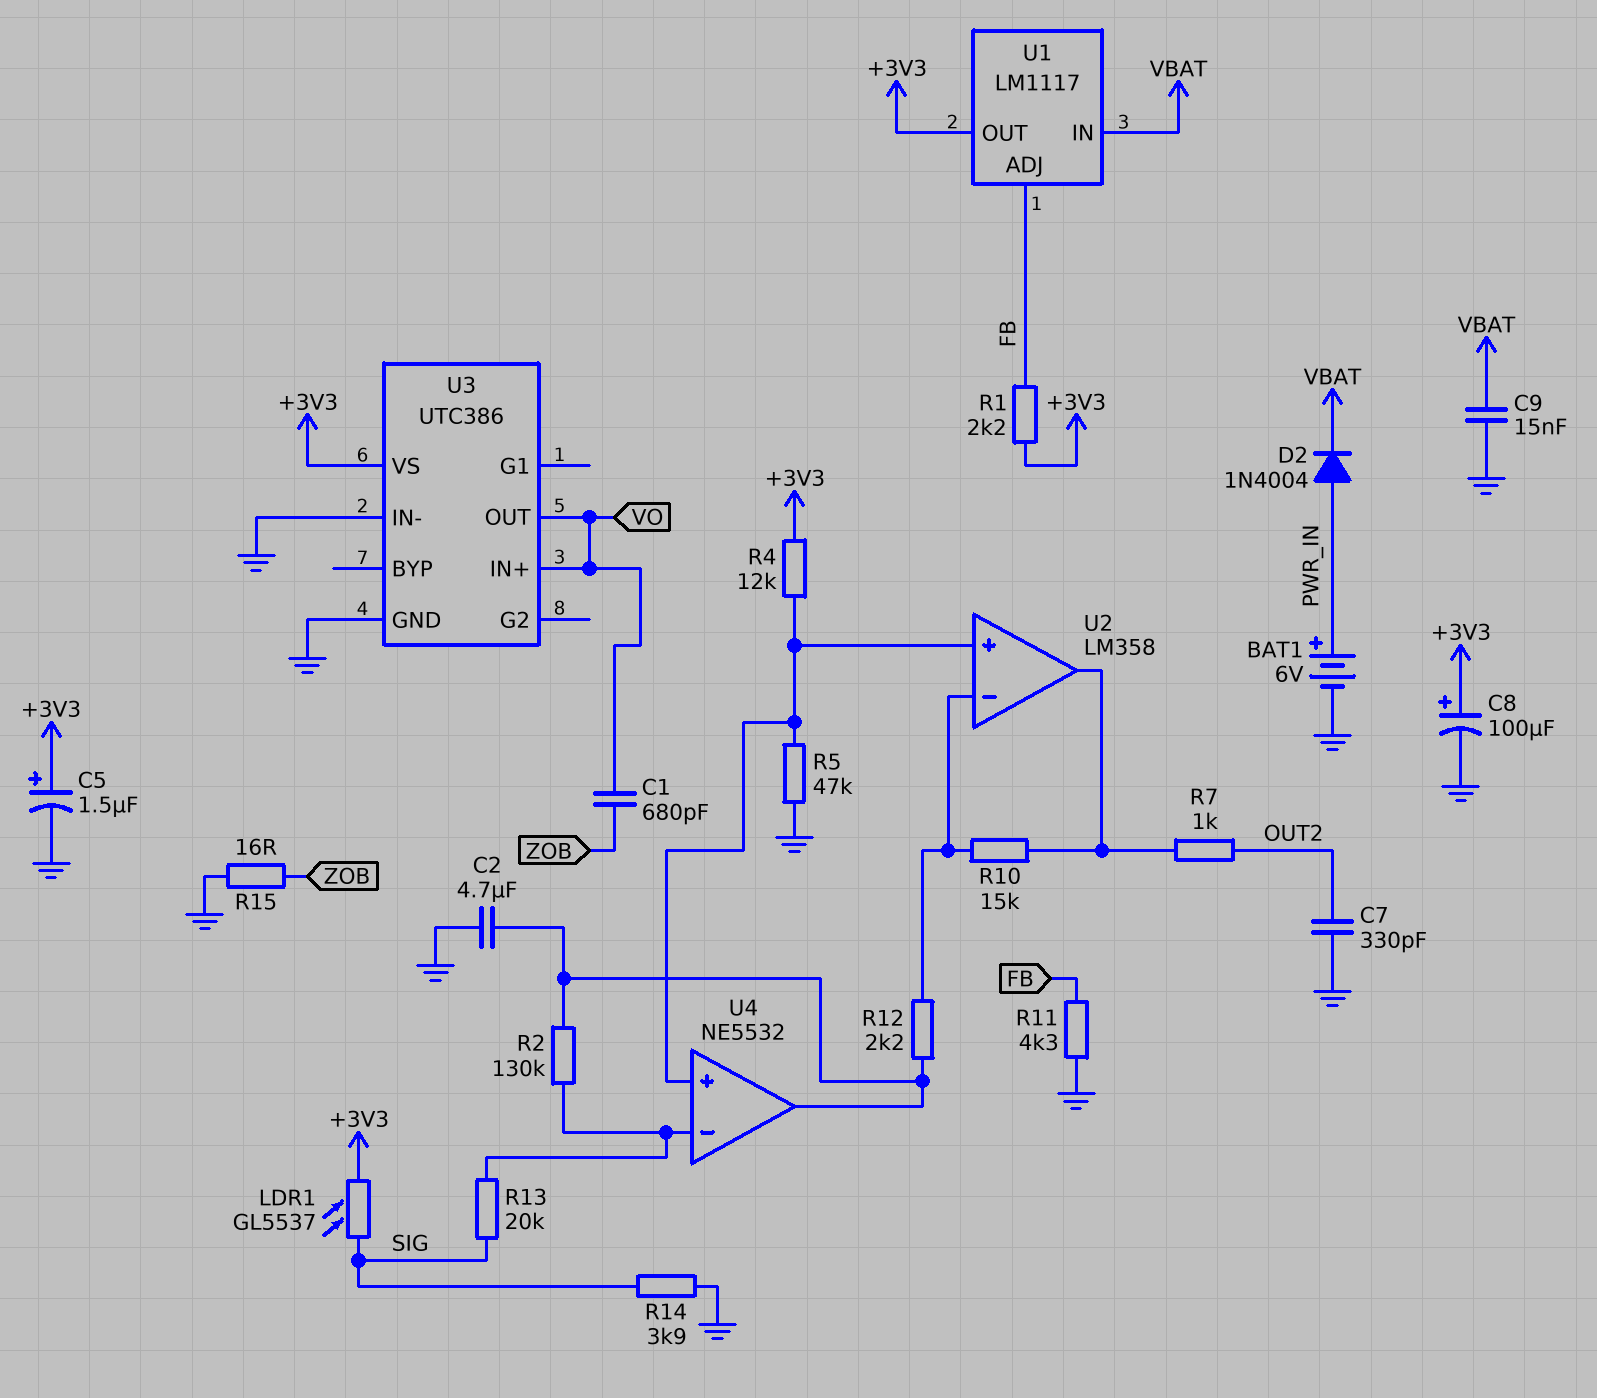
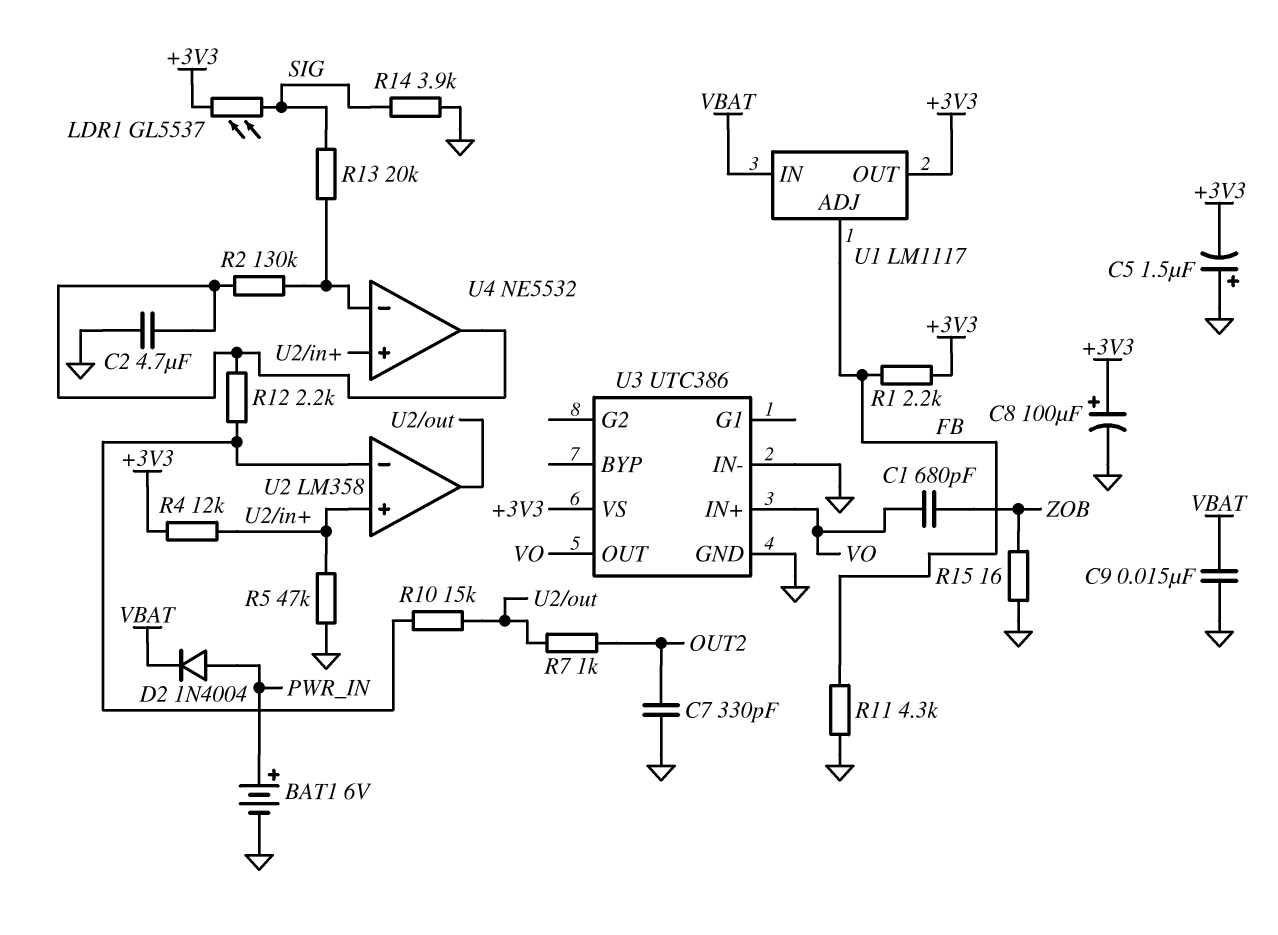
C5: 1.5uF (plus +3V3, minus GND) -> 1.5uF (plus GND, minus +3V3)

